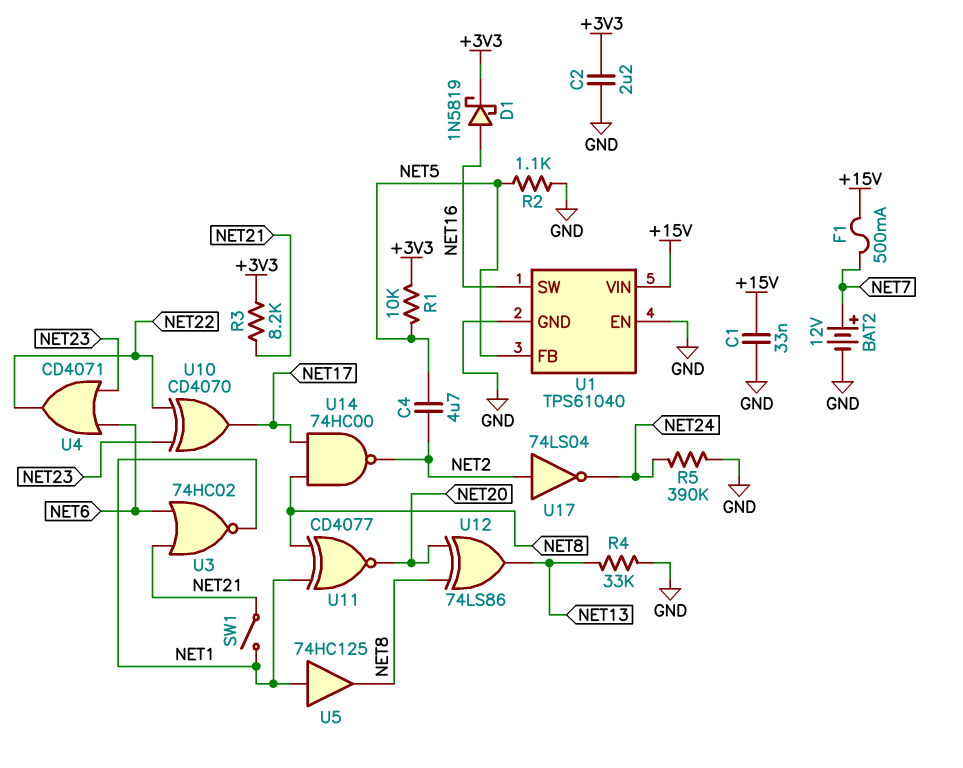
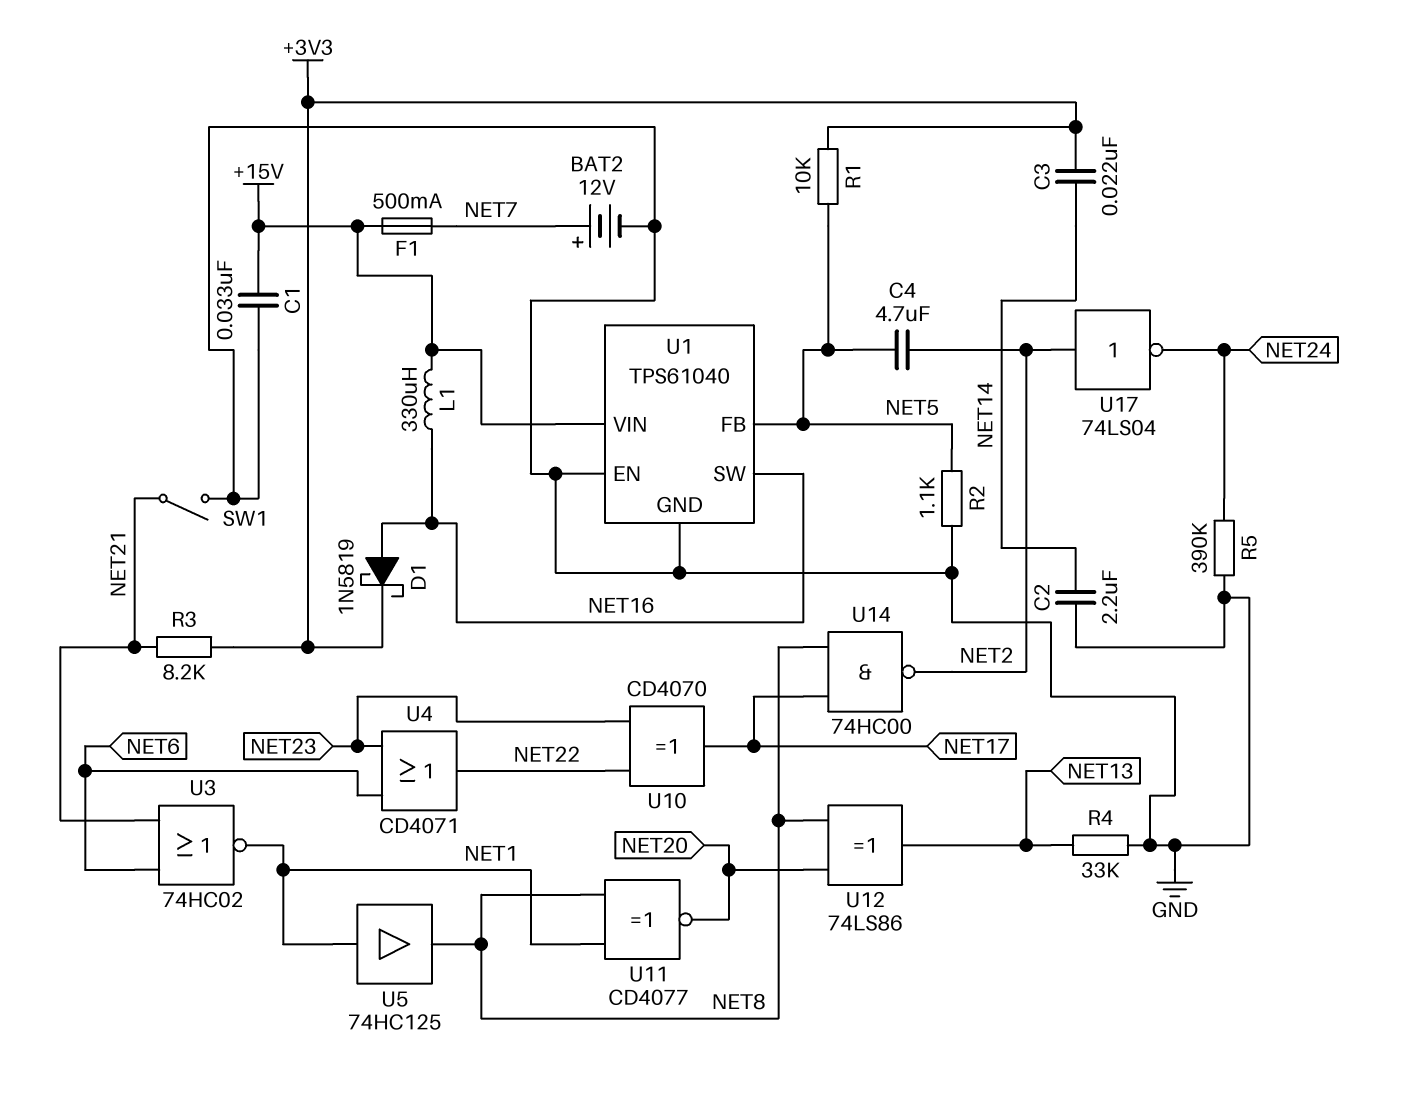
C2: 2.2uF (+3V3, GND) -> 2.2uF (GND, NET14)
C3: none -> 22nF (+3V3, NET14)
L1: none -> 330uH (+15V, NET16)
SW1: switch (NET1, NET21) -> switch (GND, NET21)

